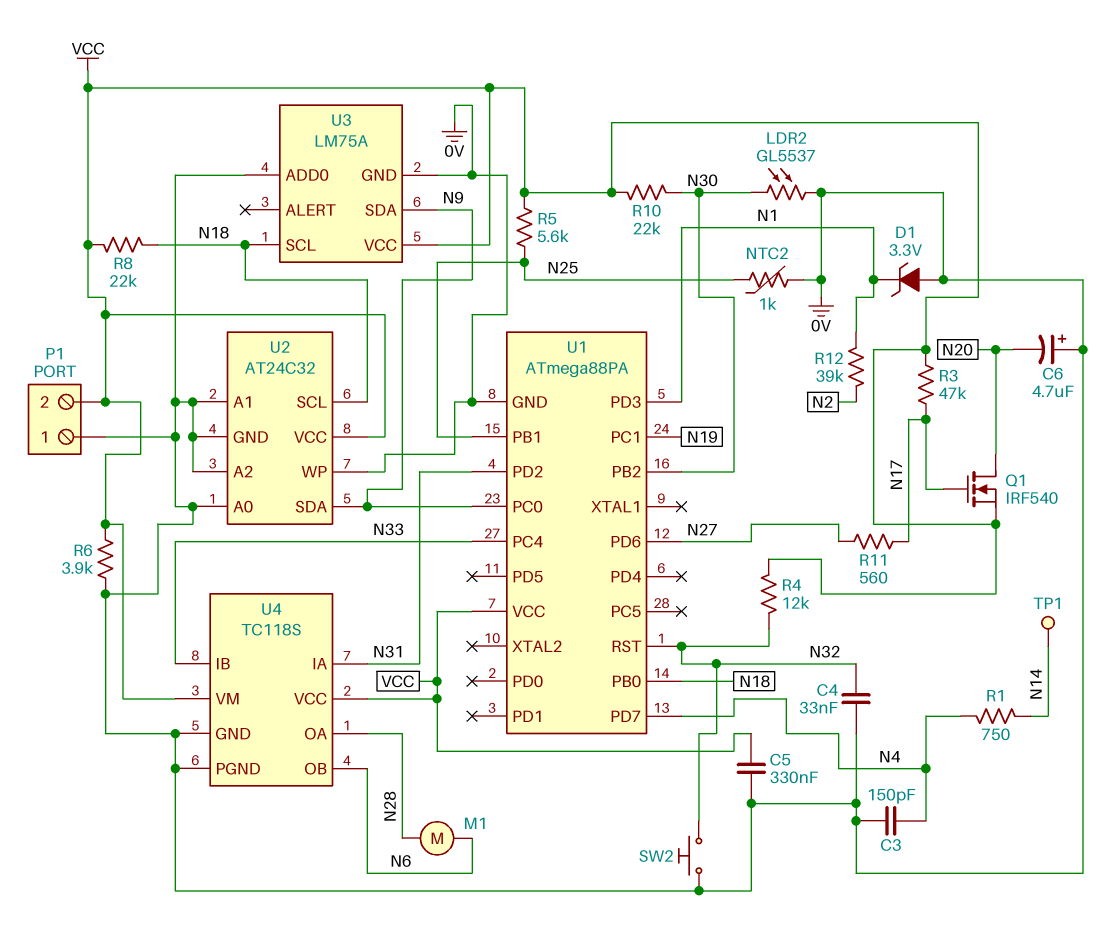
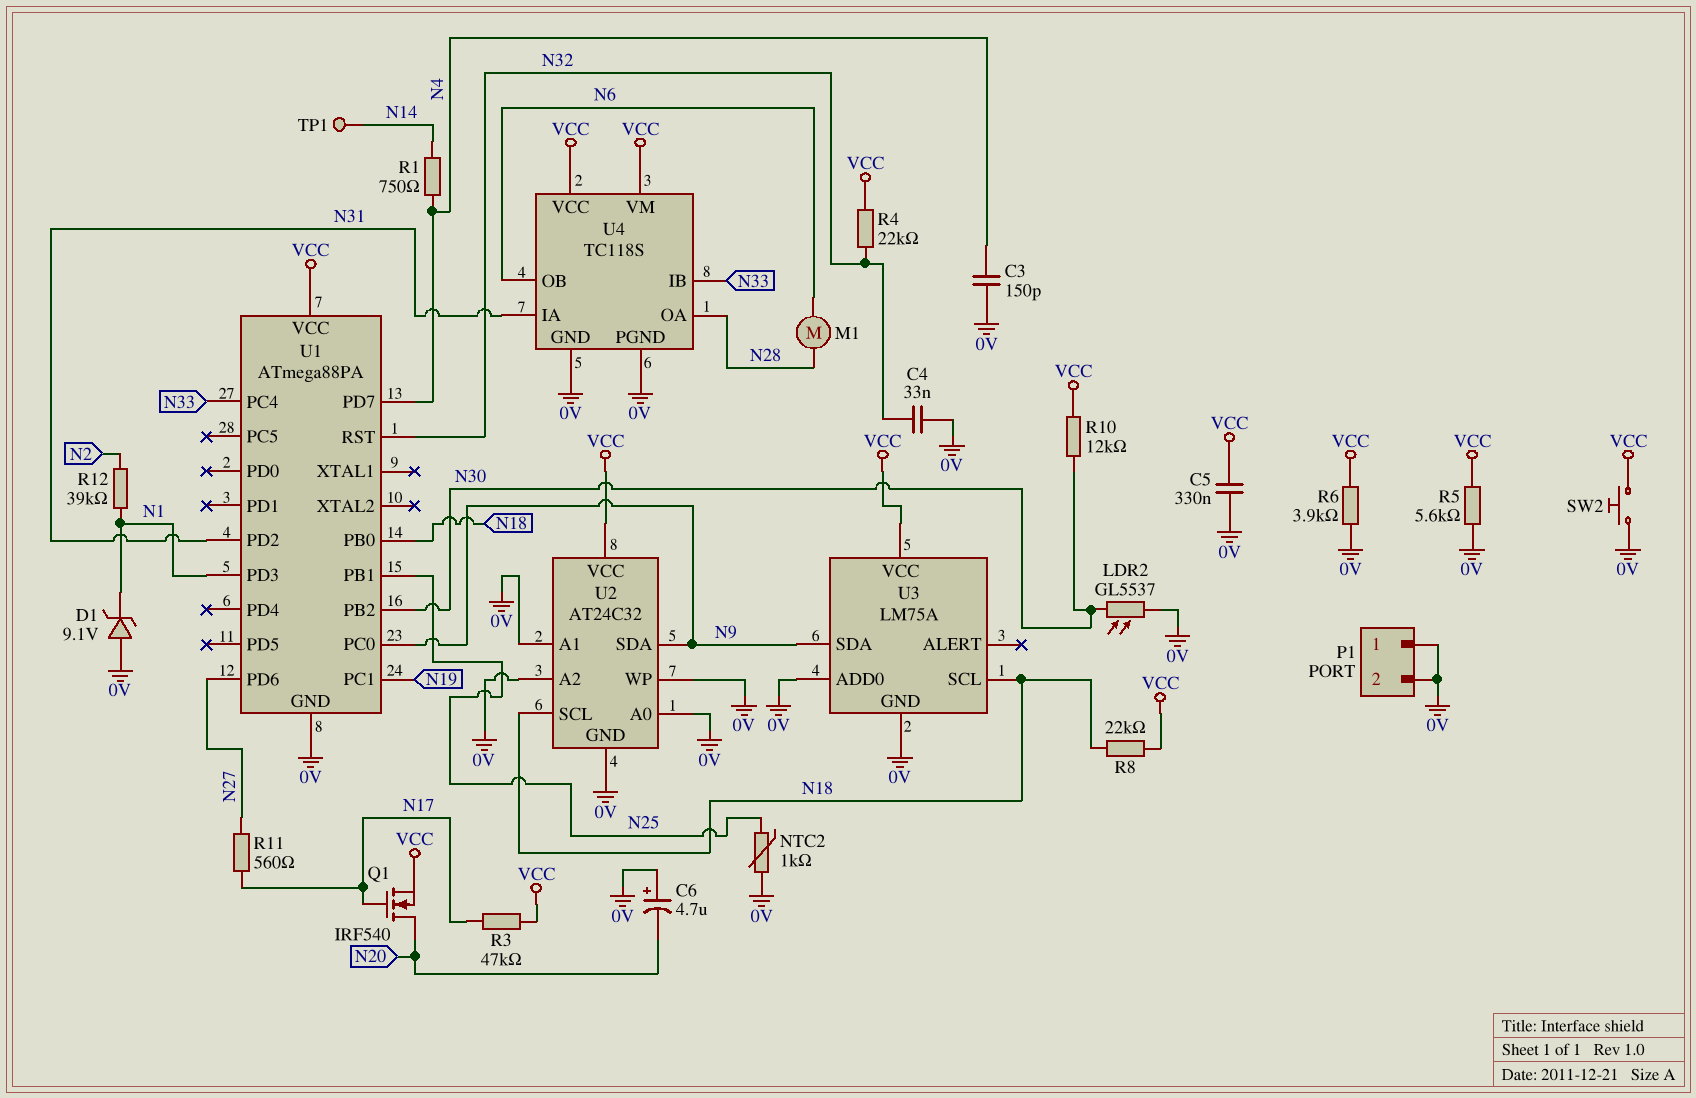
D1: zener 3.3V (A 0V, K N1) -> zener 9.1V (A 0V, K N1)
P1 pin 2: VCC -> 0V
R4: 12k (N32, VCC) -> 22k (N32, VCC)
R5: 5.6k (N25, VCC) -> 5.6k (0V, VCC)
R10: 22k (N30, VCC) -> 12k (N30, VCC)
SW2: button (0V, N32) -> button (0V, VCC)

